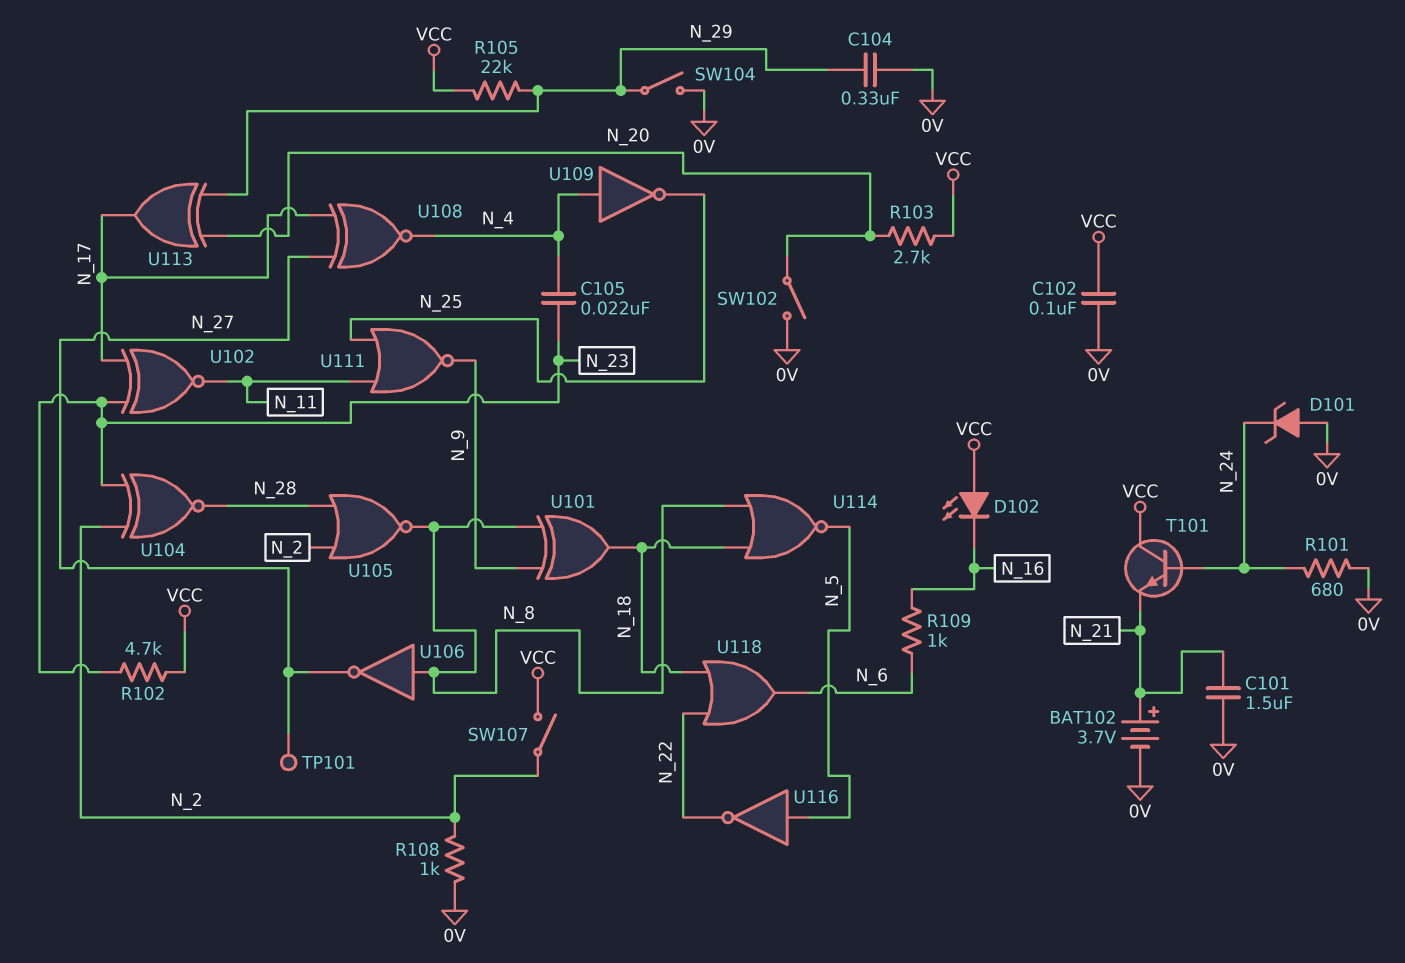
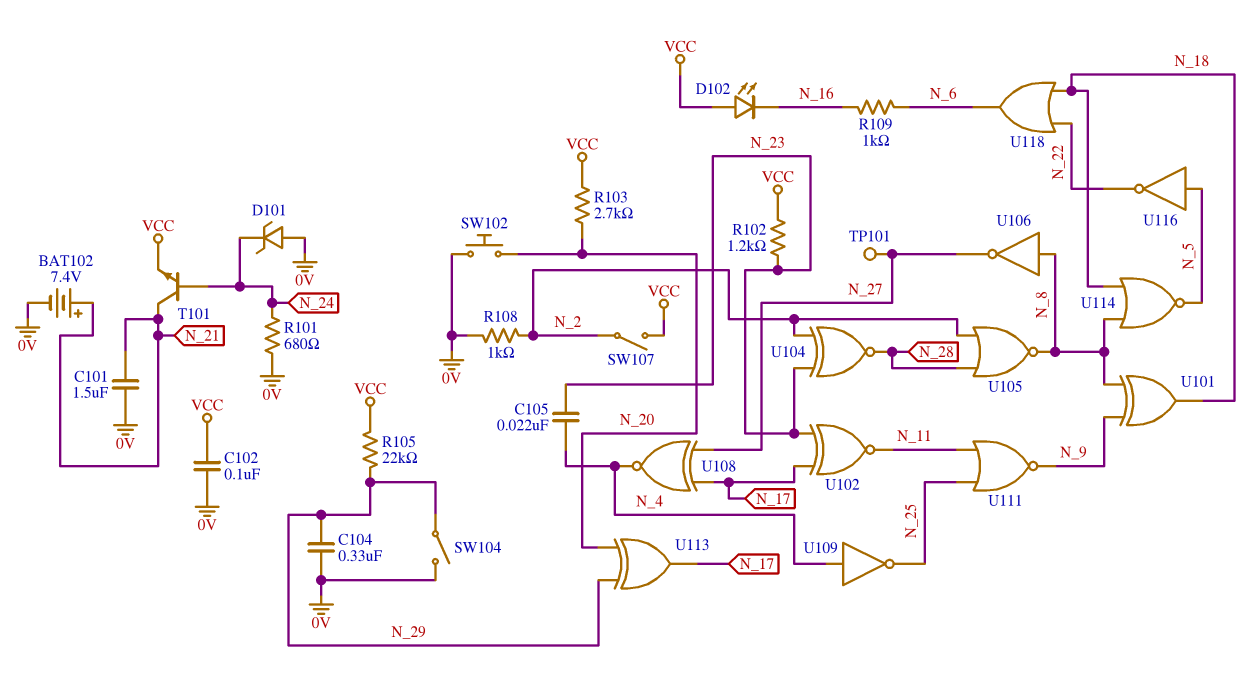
BAT102: 3.7V (plus N_21, minus 0V) -> 7.4V (plus N_21, minus 0V)
R102: 4.7k (N_23, VCC) -> 1.2k (N_23, VCC)
SW102: switch (0V, N_20) -> button (0V, N_20)
T101: NPN (B N_24, C VCC, E N_21) -> NPN (B N_24, C N_21, E VCC)

